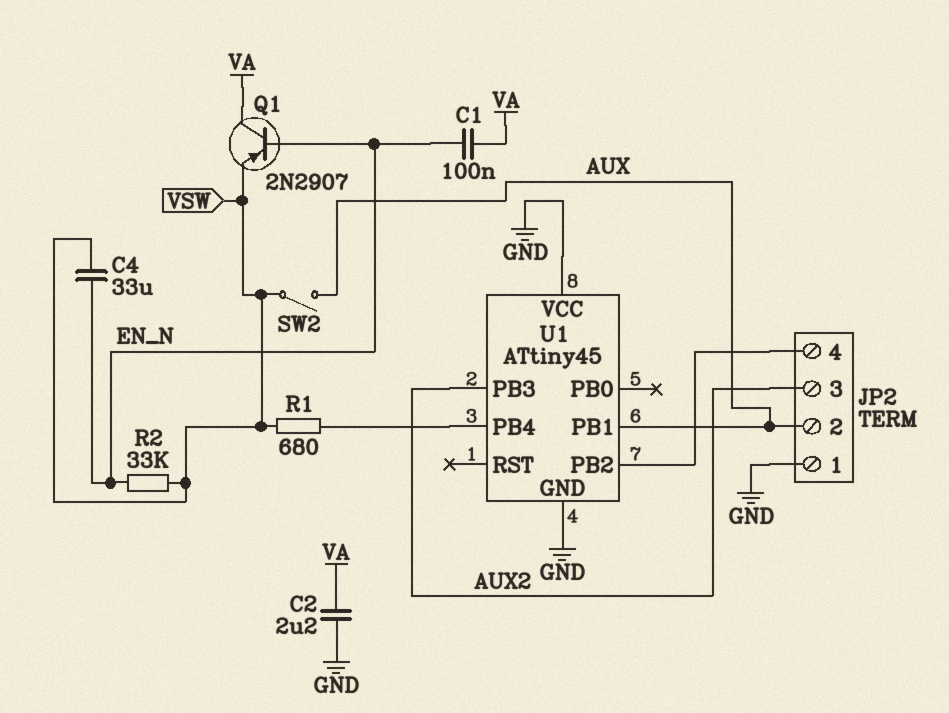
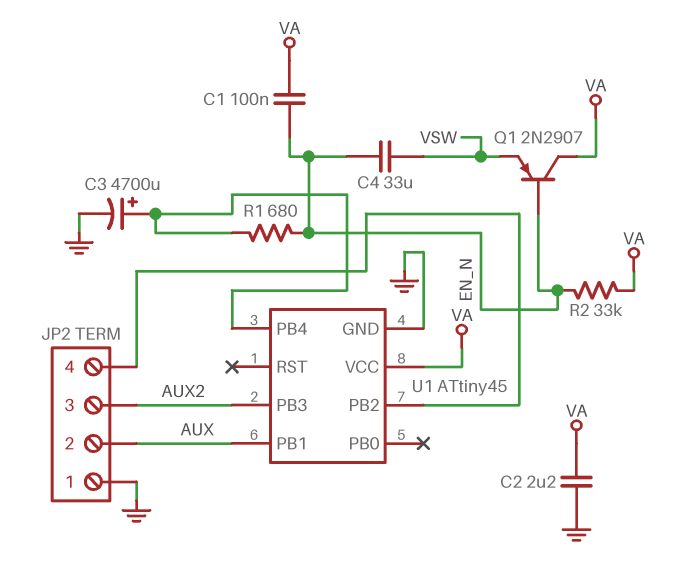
C3: none -> 4700uF (plus U1/PB4, minus GND)
R1: 680 (U1/PB4, VSW) -> 680 (EN_N, U1/PB4)
R2: 33k (EN_N, VSW) -> 33k (EN_N, VA)
SW2: switch (AUX, VSW) -> none
U1 pin VCC: GND -> VA

